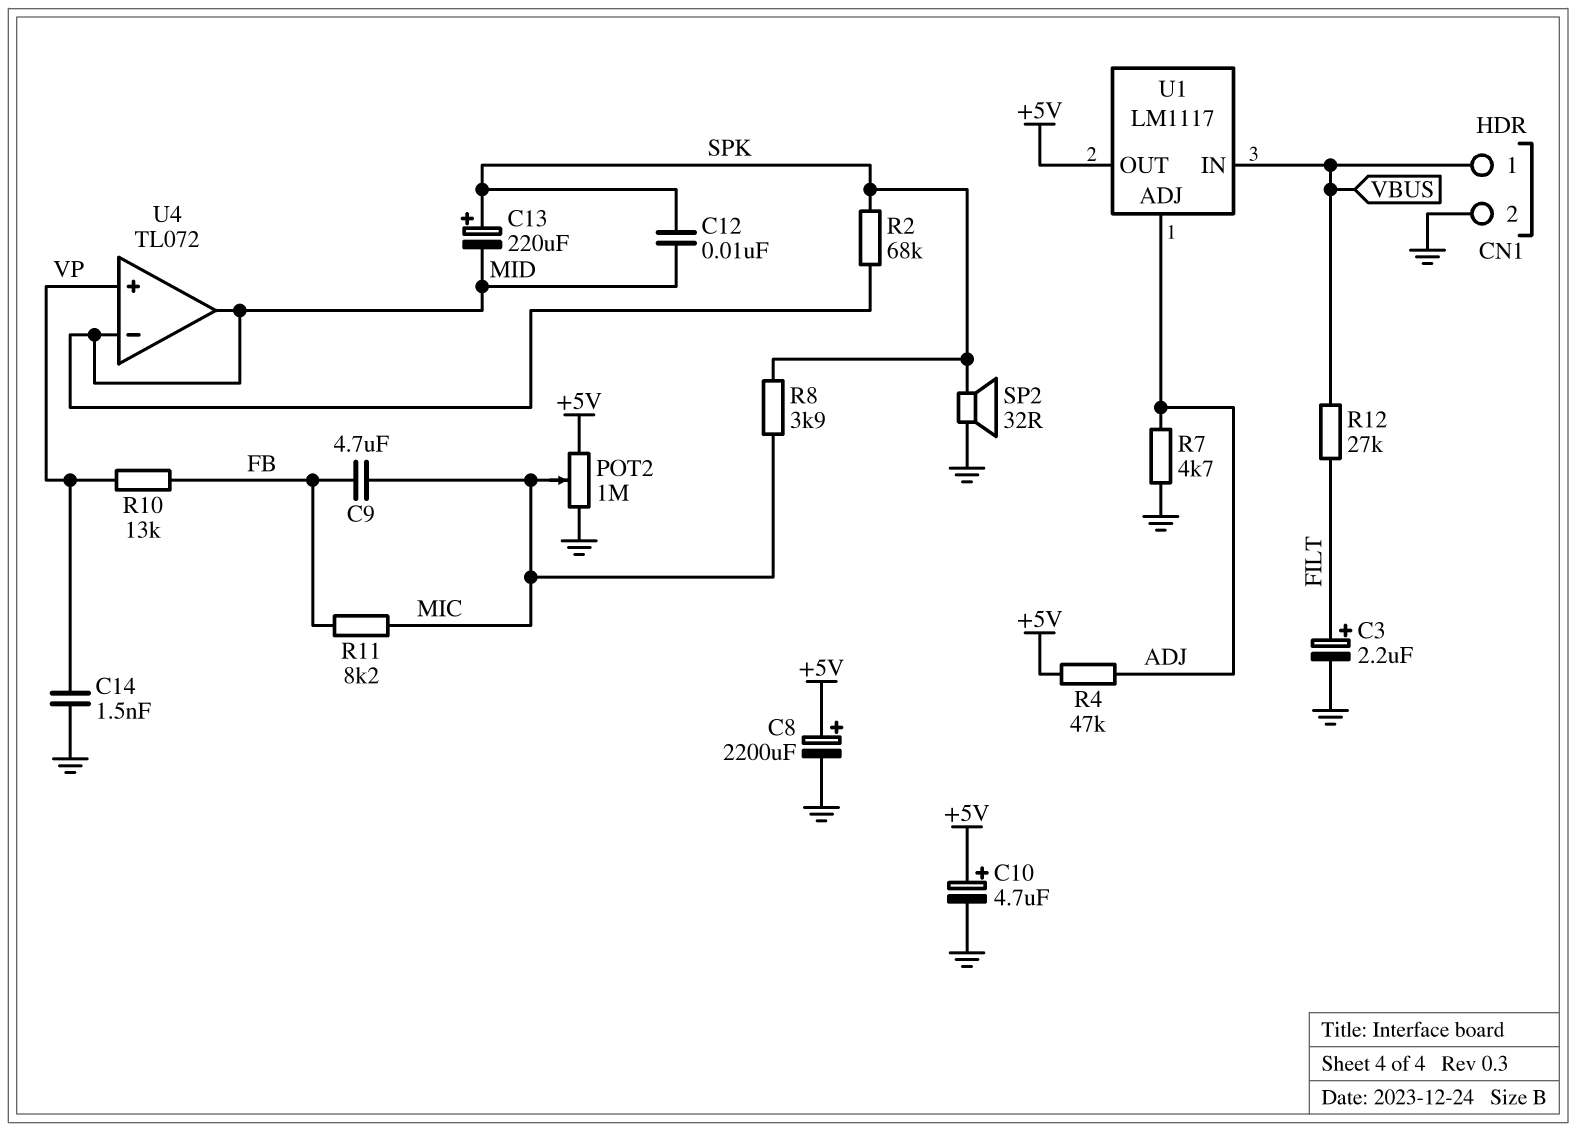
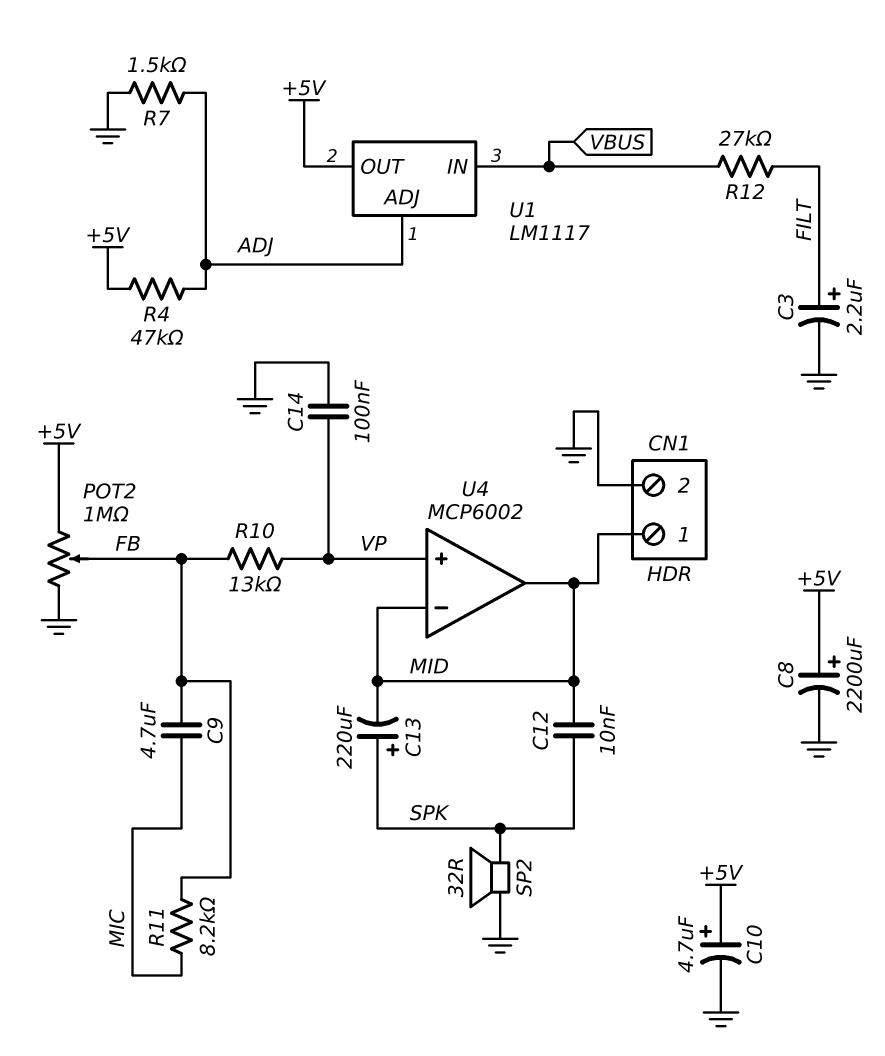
C14: 1.5nF (GND, VP) -> 100nF (GND, VP)
CN1 pin 1: VBUS -> MID
POT2: 1M (+5V, GND, wiper MIC) -> 1M (+5V, GND, wiper FB)
R2: 68k (MID, SPK) -> none
R7: 4.7k (ADJ, GND) -> 1.5k (ADJ, GND)
R8: 3.9k (MIC, SPK) -> none
U4: TL072 -> MCP6002

